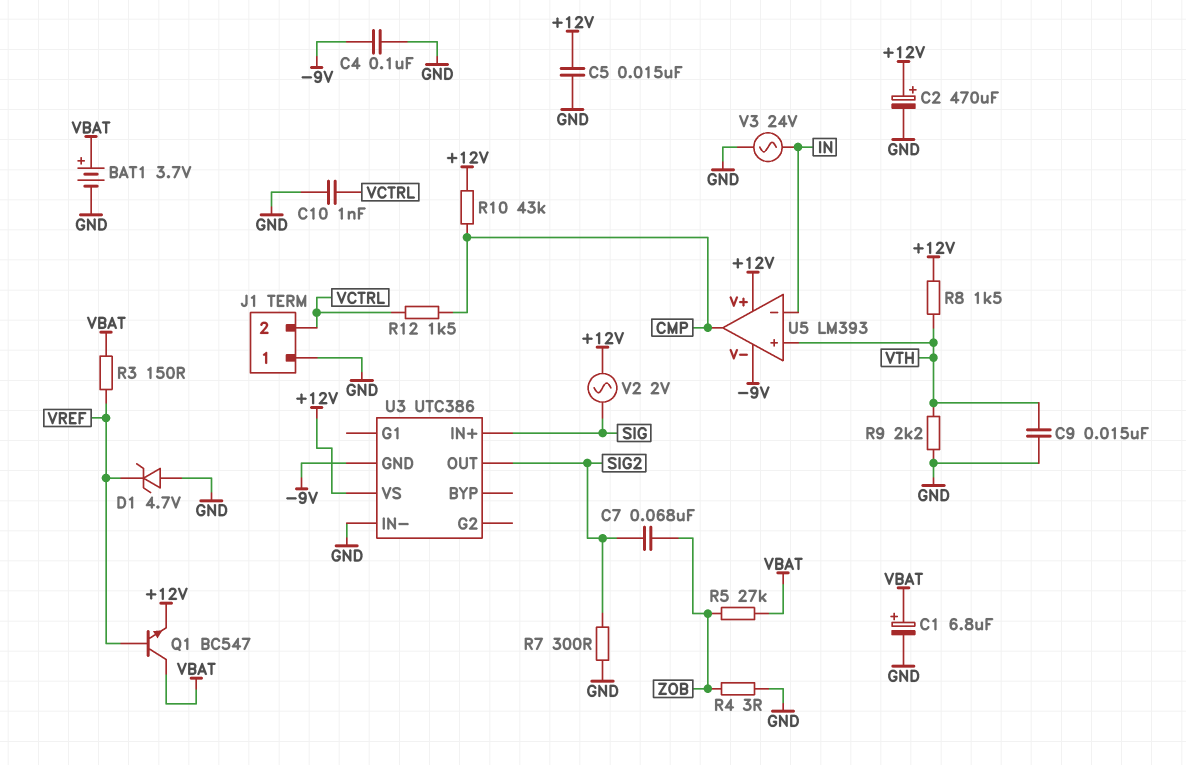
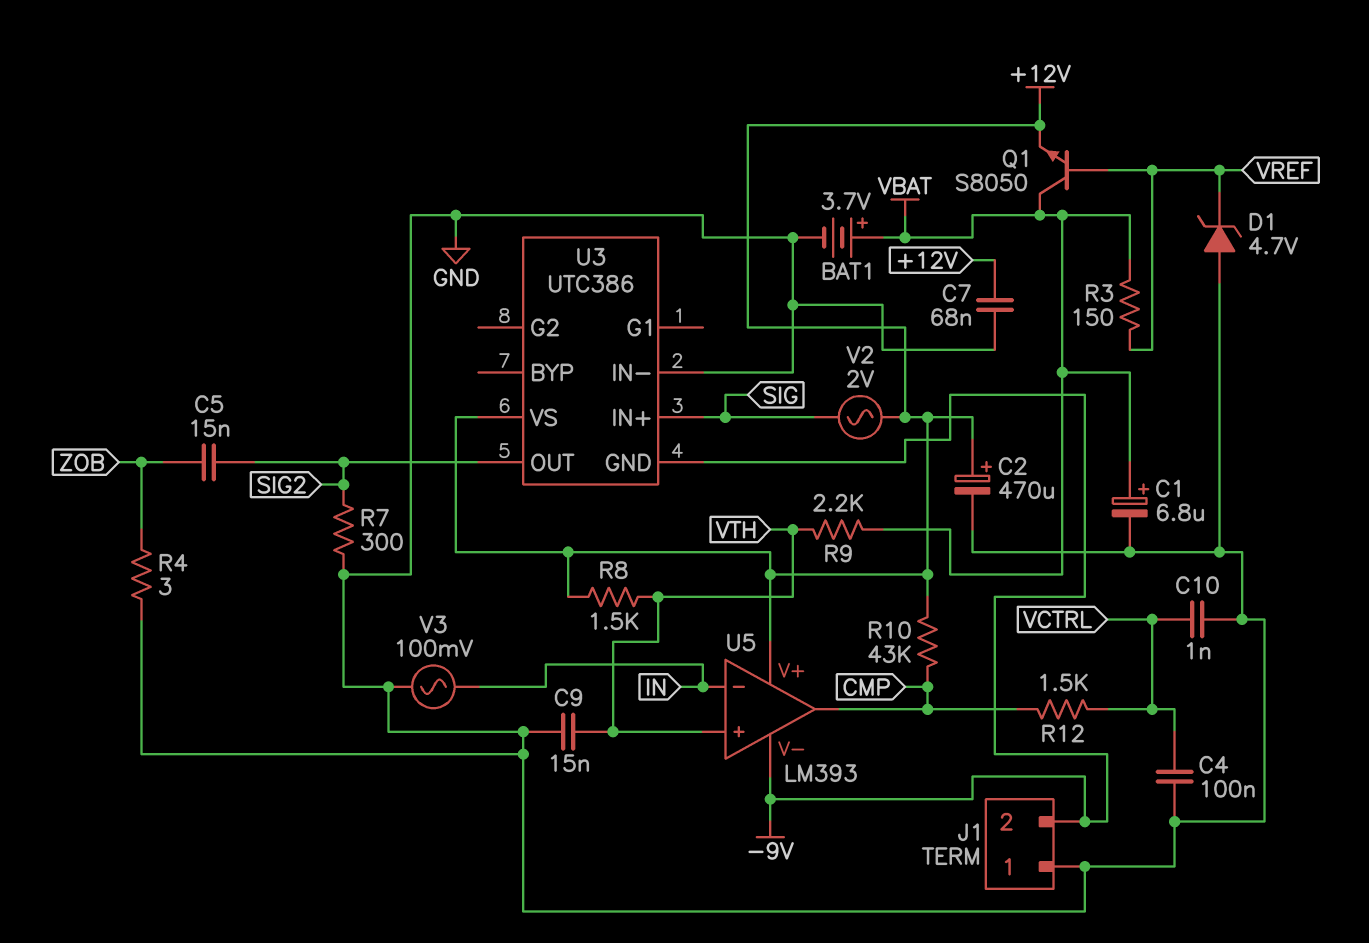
C4: 100nF (-9V, GND) -> 100nF (GND, VCTRL)
C5: 15nF (+12V, GND) -> 15nF (SIG2, ZOB)
C7: 68nF (SIG2, ZOB) -> 68nF (+12V, GND)
J1 pin 2: VCTRL -> -9V
Q1: NPN BC547 (B VREF, C VBAT, E +12V) -> NPN S8050 (B VREF, C VBAT, E +12V)
R5: 27k (VBAT, ZOB) -> none
R9: 2.2k (GND, VTH) -> 2.2k (VBAT, VTH)
V3: AC 24V (GND, IN) -> AC 100mV (GND, IN)

